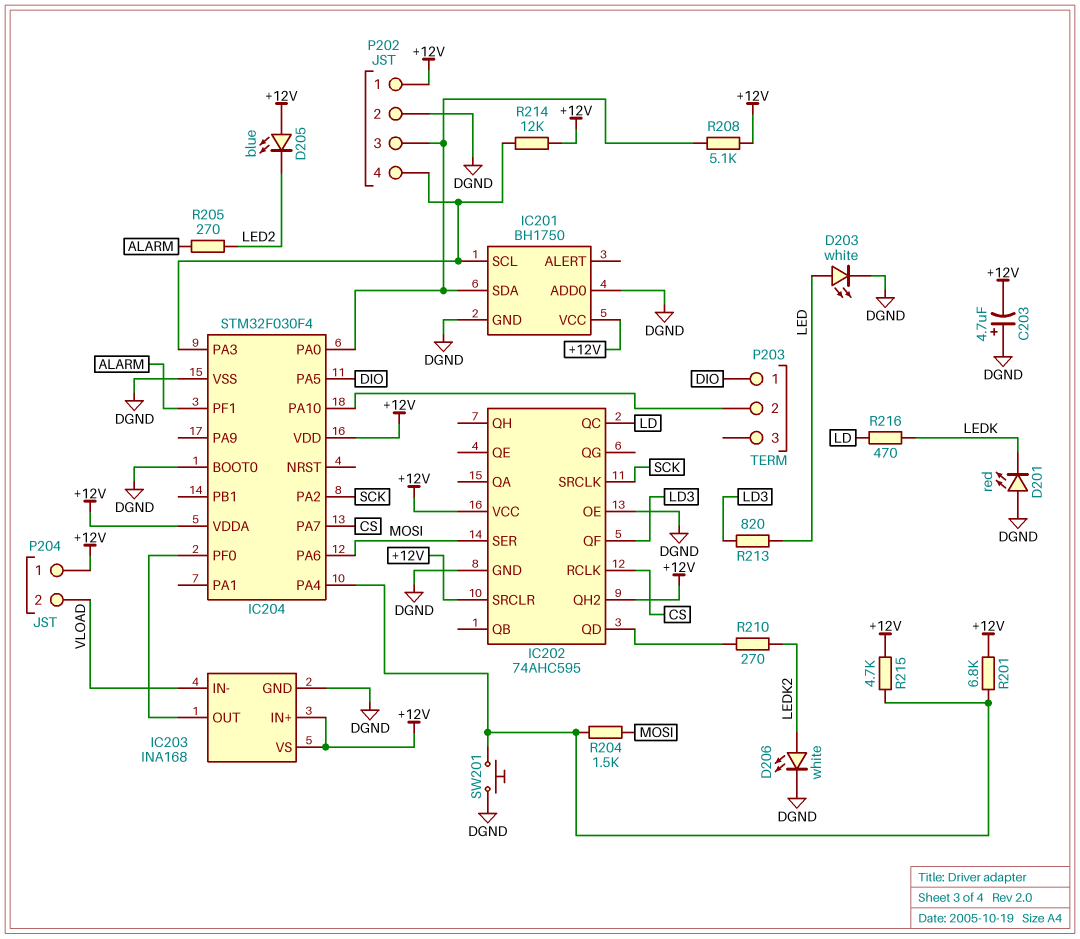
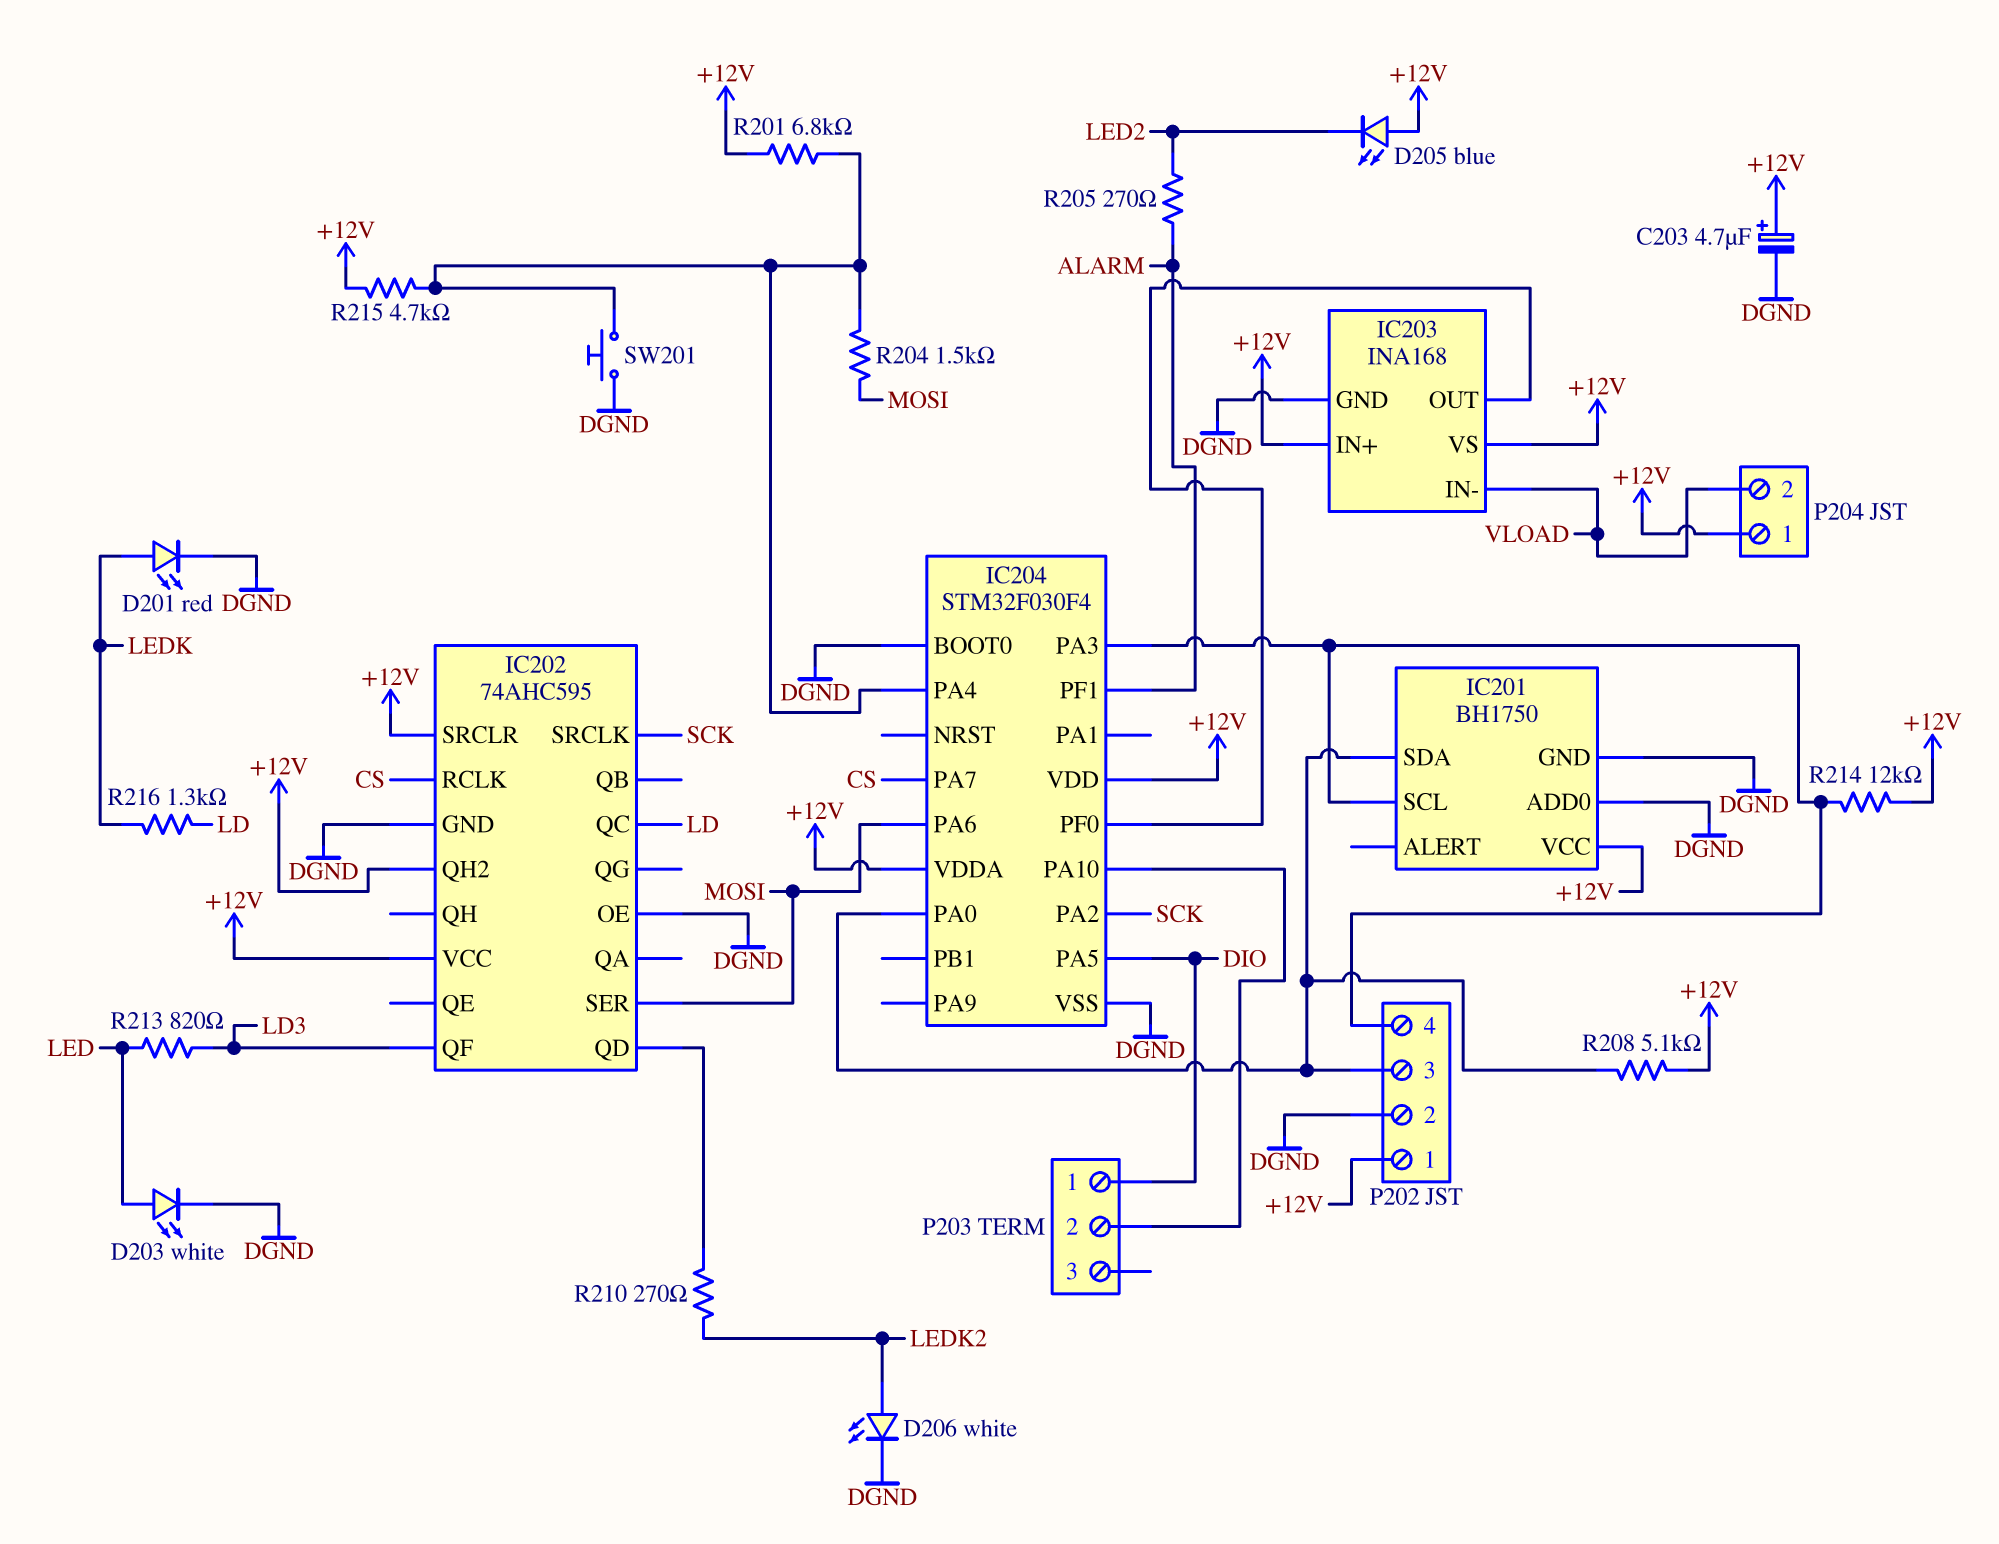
C203: 4.7uF (plus DGND, minus +12V) -> 4.7uF (plus +12V, minus DGND)
D201: LED red (A DGND, K LEDK) -> LED red (A LEDK, K DGND)
R216: 470 (LD, LEDK) -> 1.3k (LD, LEDK)

